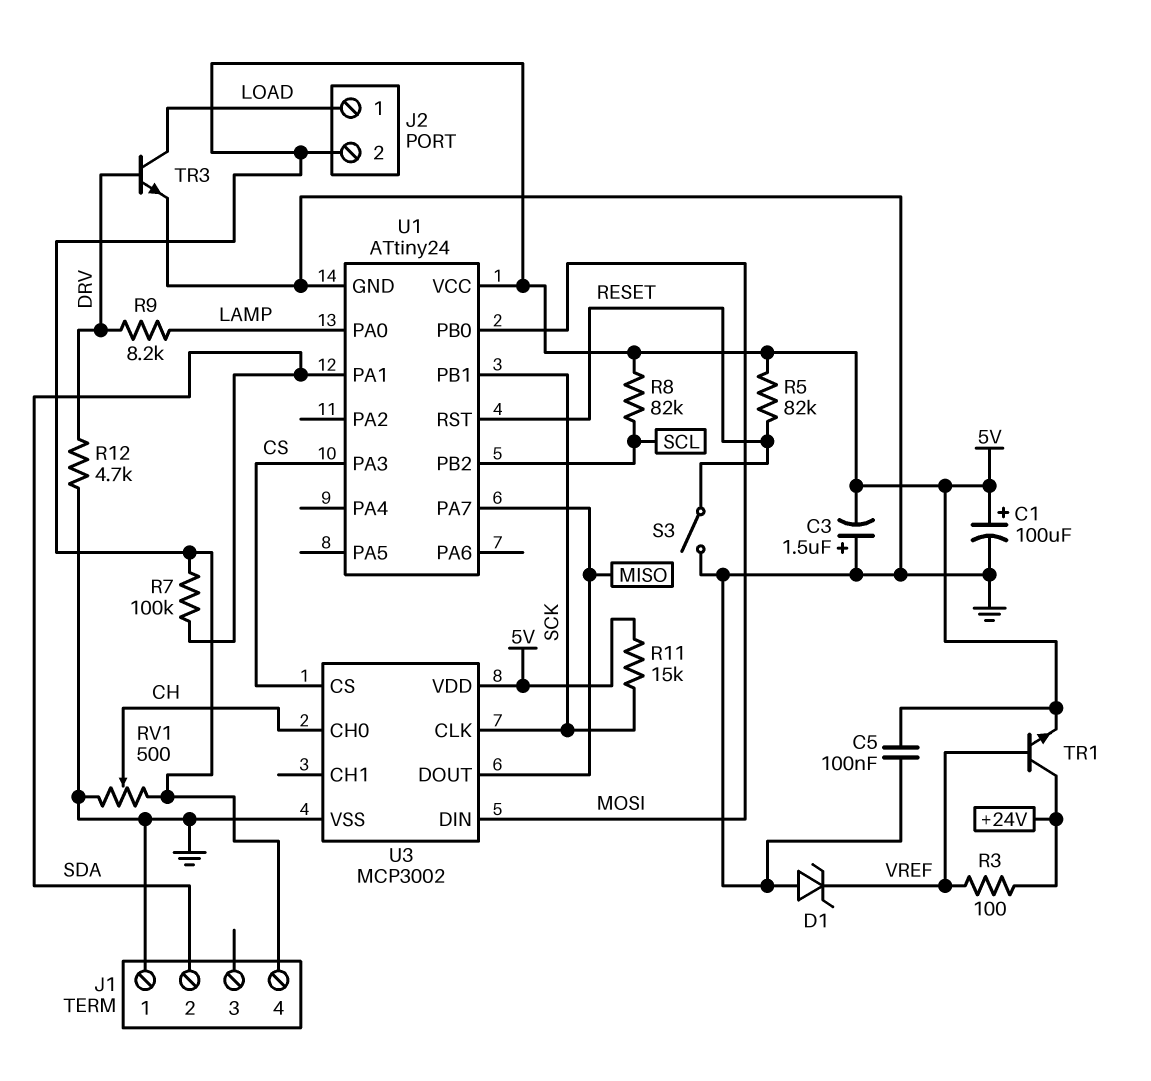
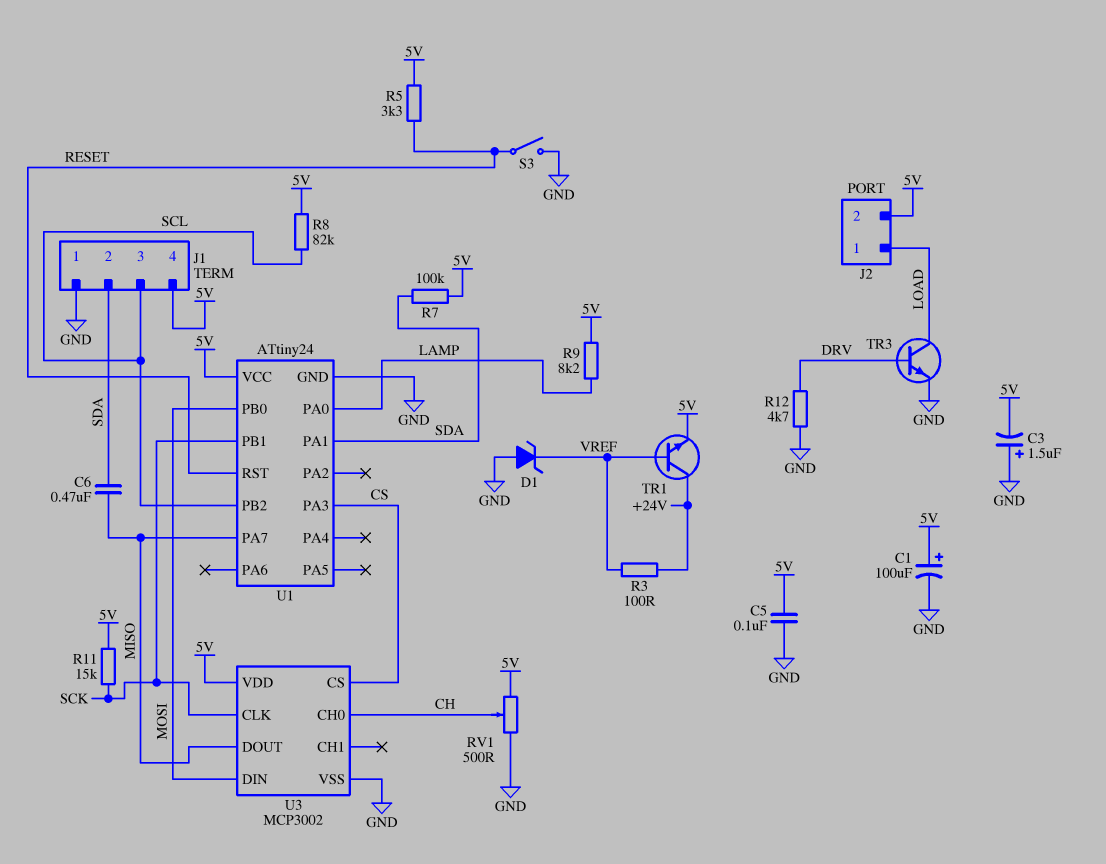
C6: none -> 470nF (MISO, SDA)
J1 pin 3: none -> SCL
R5: 82k (5V, RESET) -> 3.3k (5V, RESET)
R9: 8.2k (DRV, LAMP) -> 8.2k (5V, LAMP)

